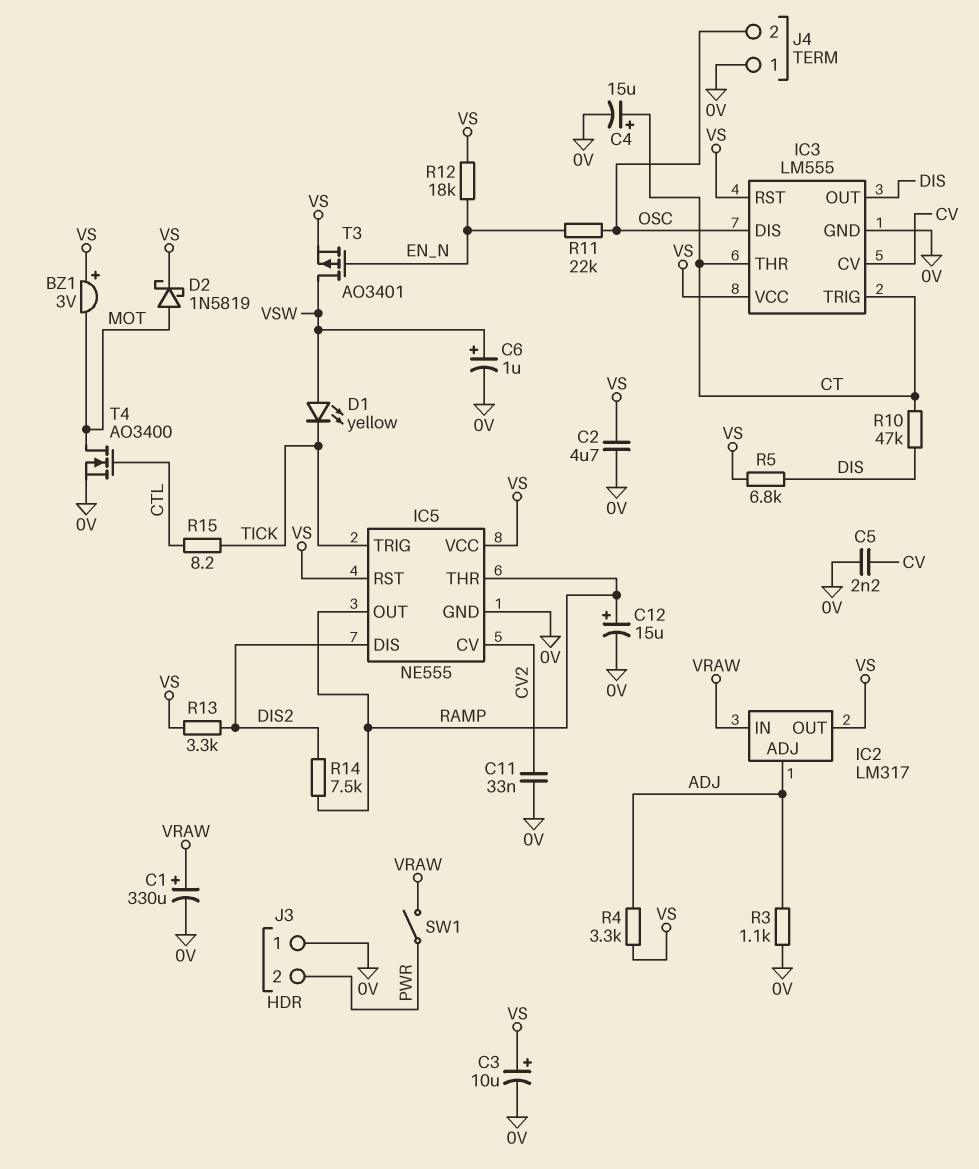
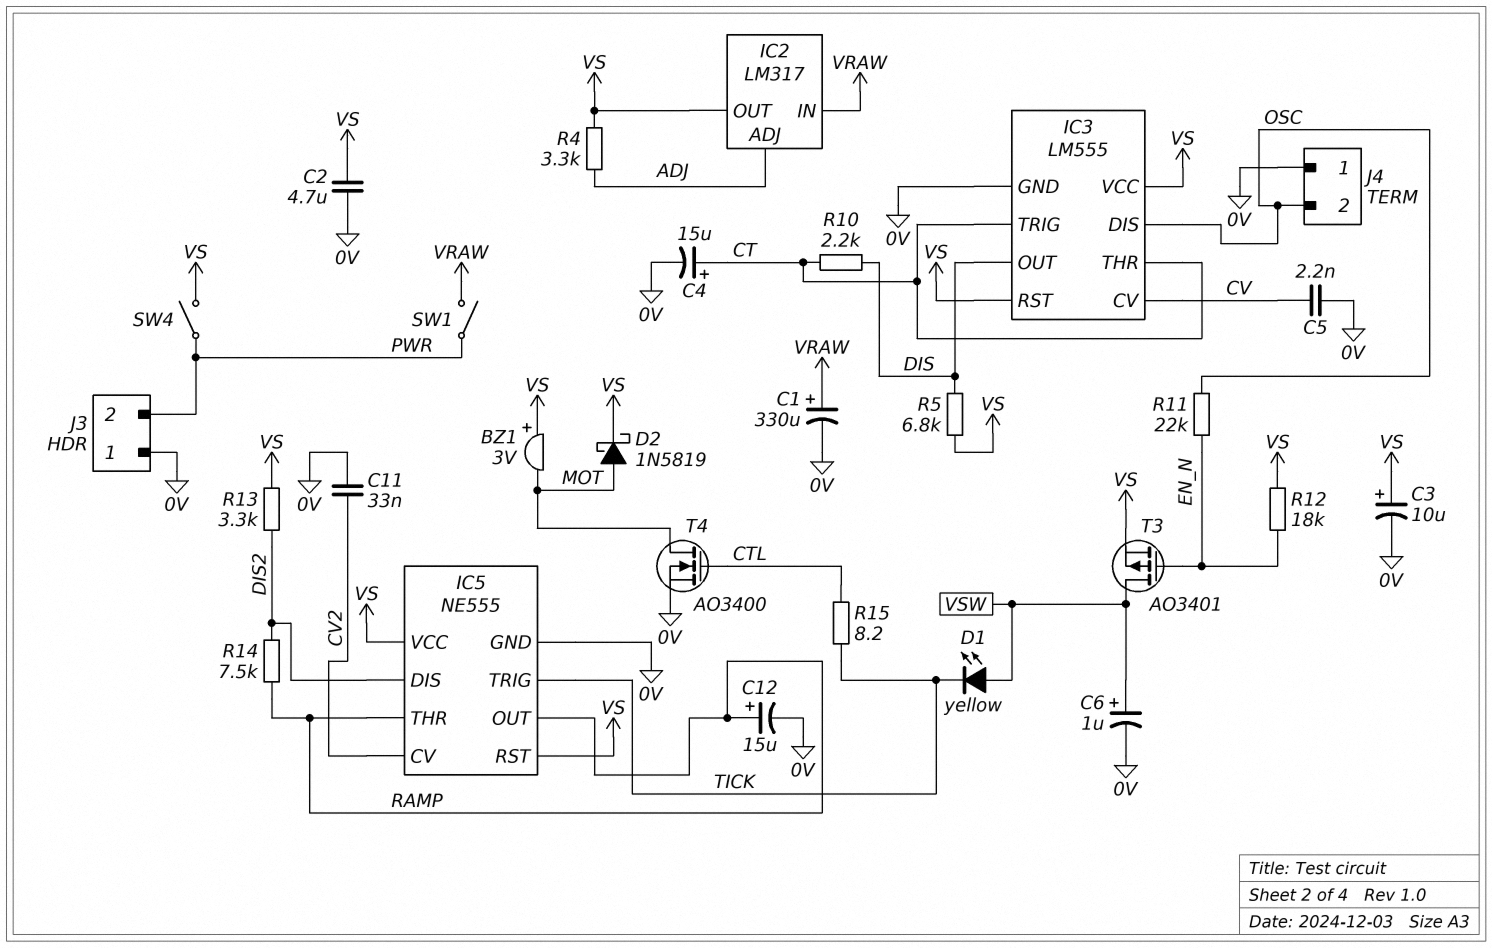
R3: 1.1k (0V, ADJ) -> none
R10: 47k (CT, DIS) -> 2.2k (CT, DIS)
SW4: none -> switch (PWR, VS)

